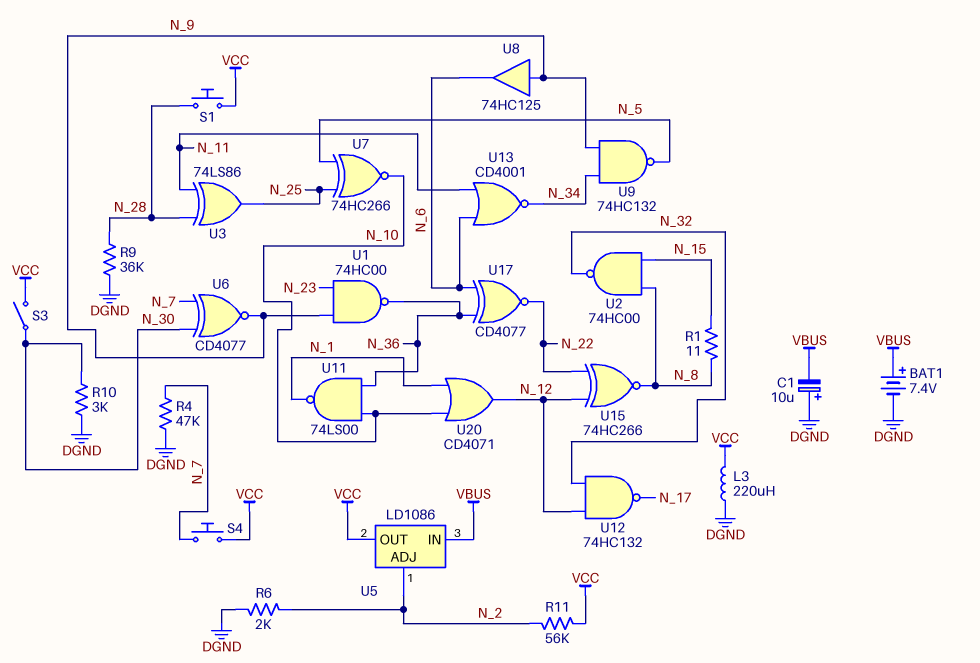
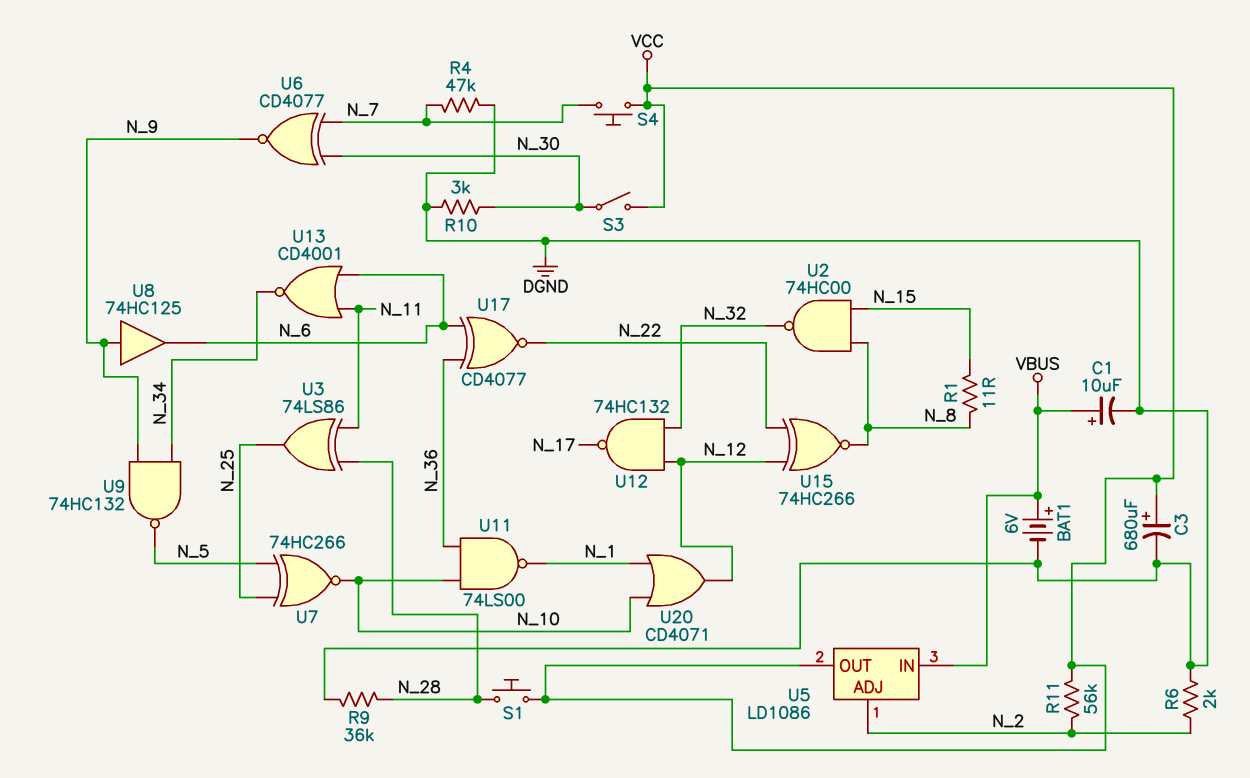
BAT1: 7.4V (plus VBUS, minus DGND) -> 6V (plus VBUS, minus DGND)
C1: 10uF (plus DGND, minus VBUS) -> 10uF (plus VBUS, minus DGND)
C3: none -> 680uF (plus VCC, minus DGND)
L3: 220uH (DGND, VCC) -> none
U1: NAND 74HC00 (in N_9, in N_23, out N_36) -> none

